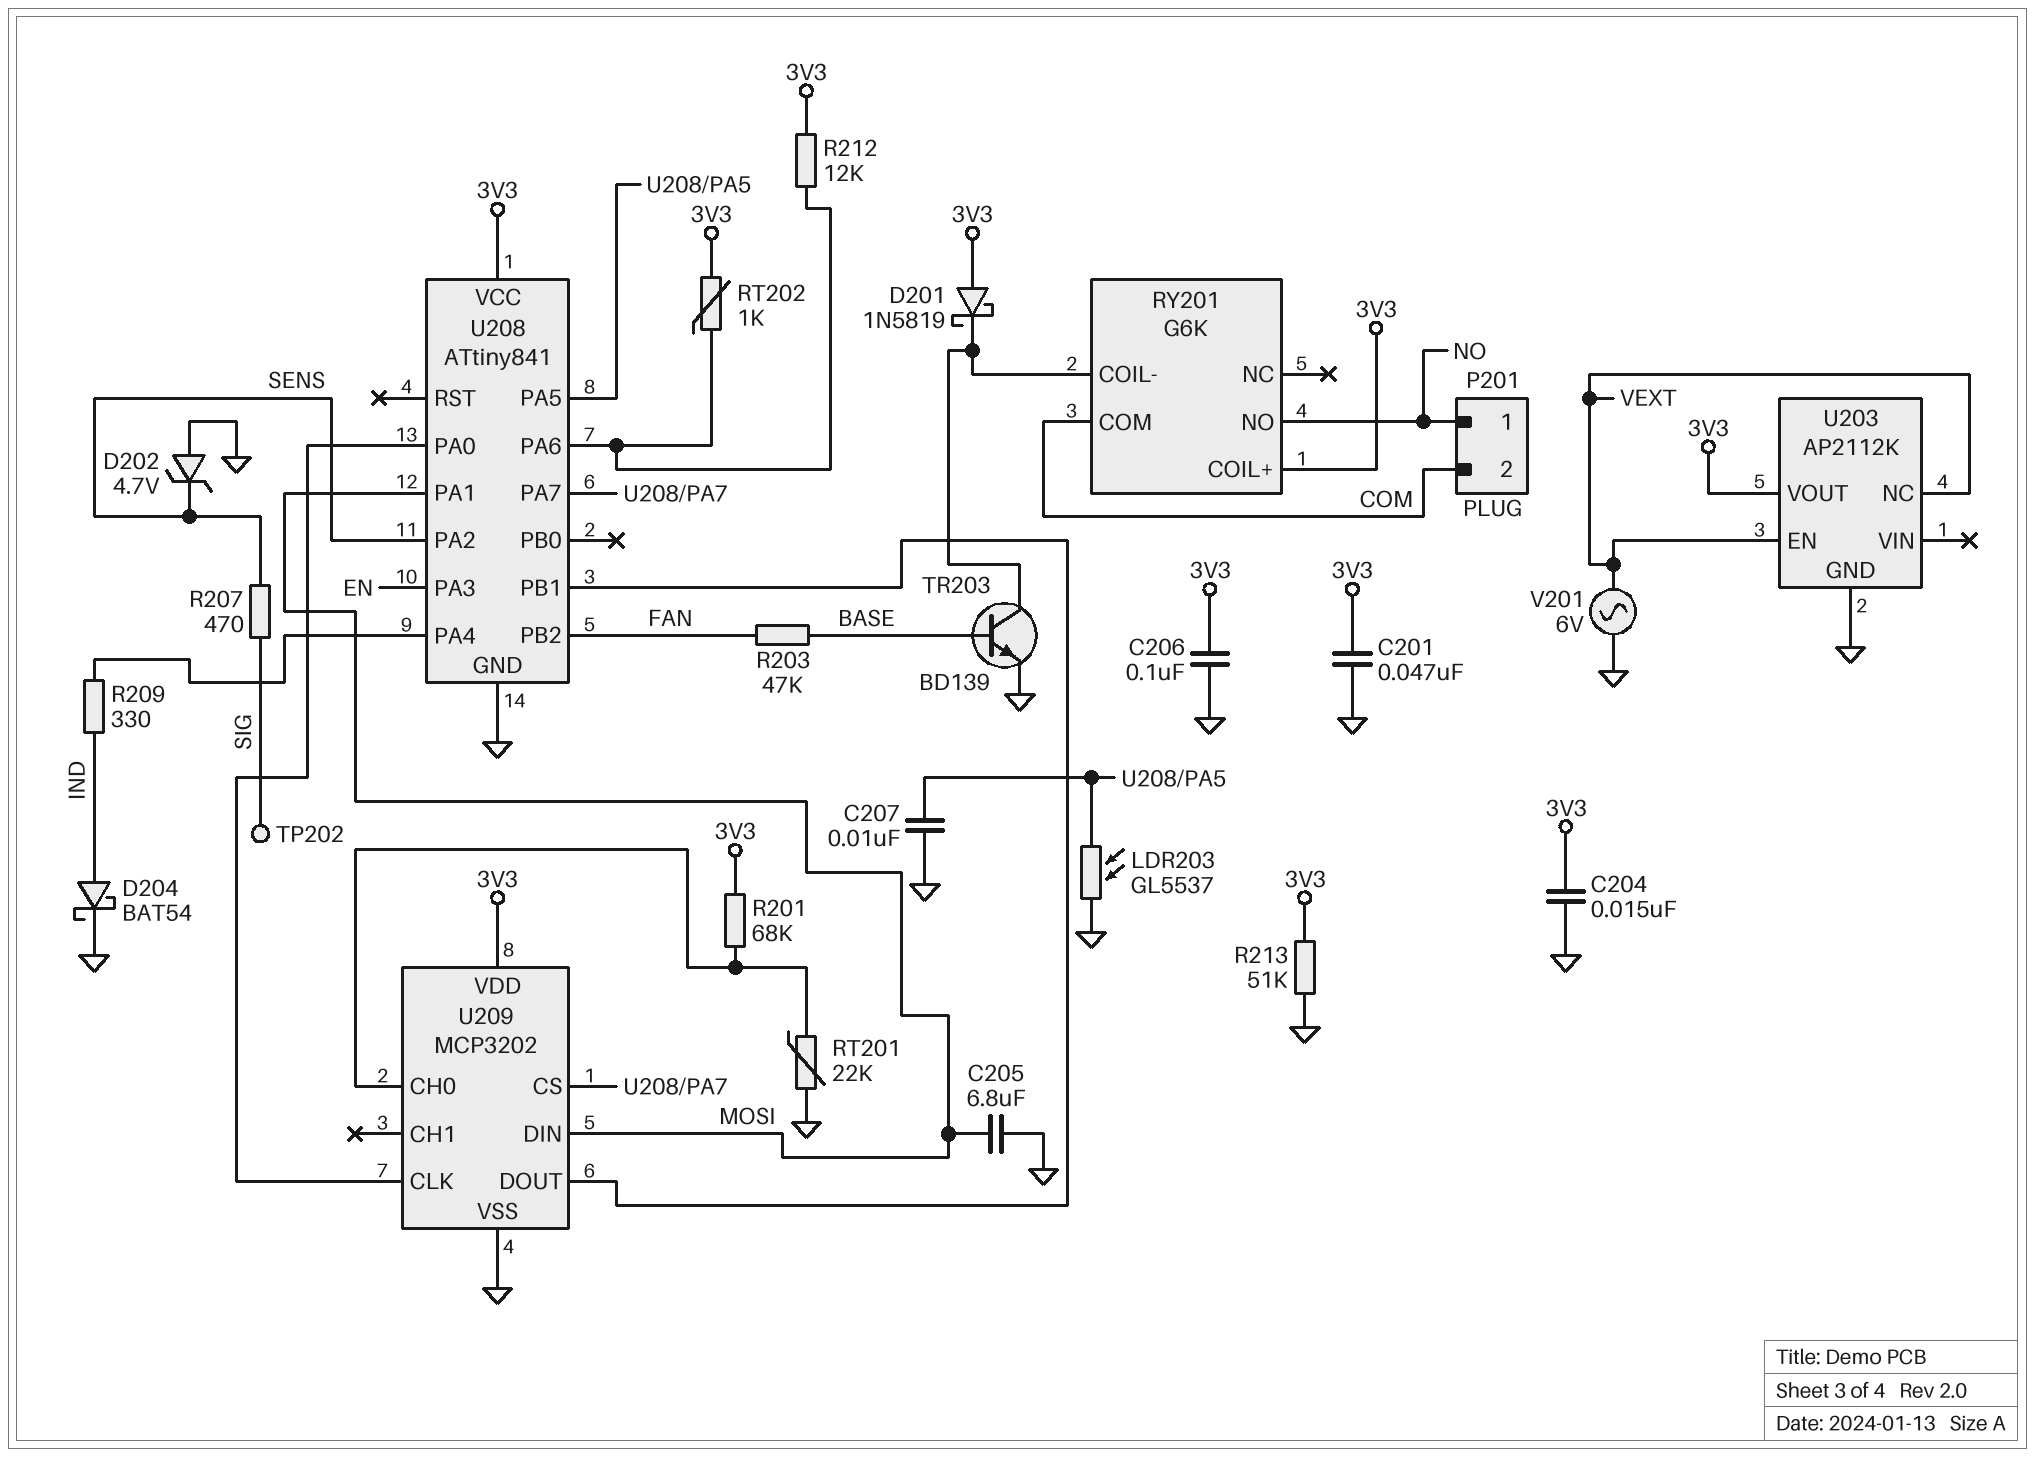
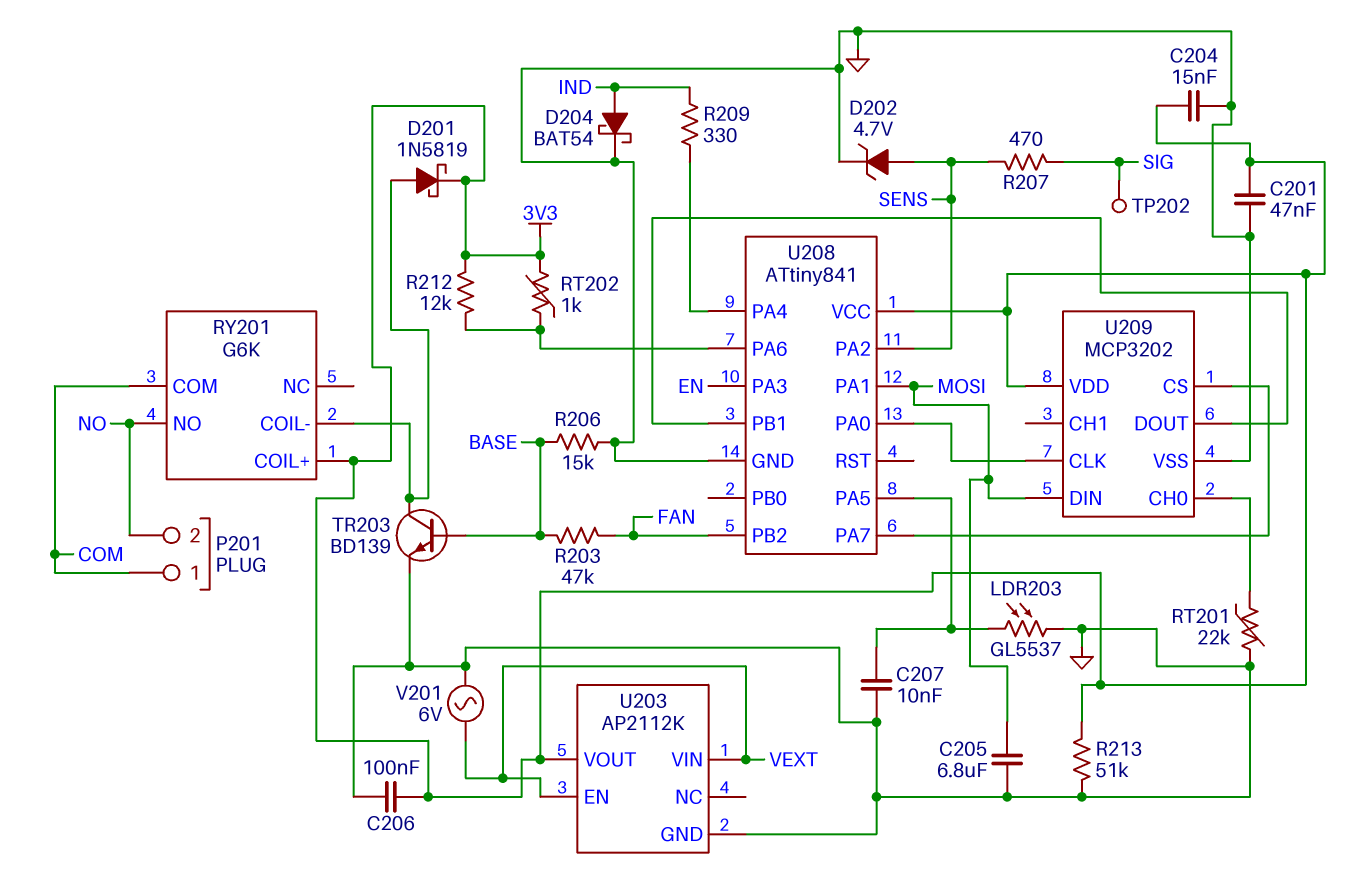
D201: schottky 1N5819 (A 3V3, K RY201/COIL-) -> schottky 1N5819 (A RY201/COIL-, K 3V3)
D202: zener 4.7V (A GND, K SENS) -> zener 4.7V (A SENS, K GND)
P201 pin 1: NO -> COM
P201 pin 2: COM -> NO
R201: 68k (3V3, U209/CH0) -> none
R206: none -> 15k (BASE, GND)
U203 pin NC: VEXT -> none
U203 pin VIN: none -> VEXT

